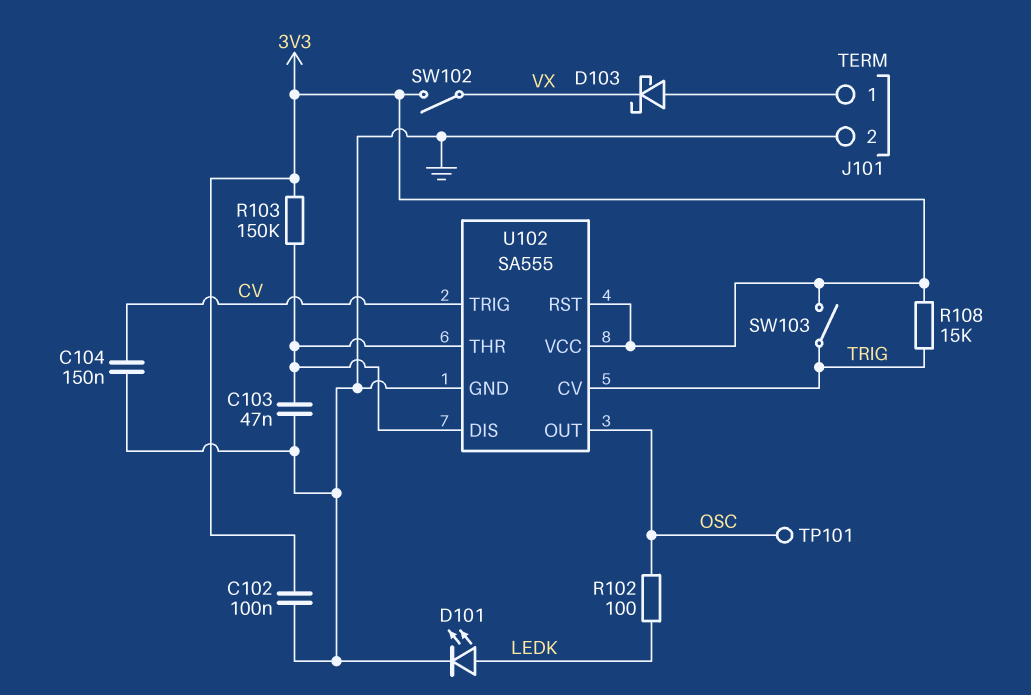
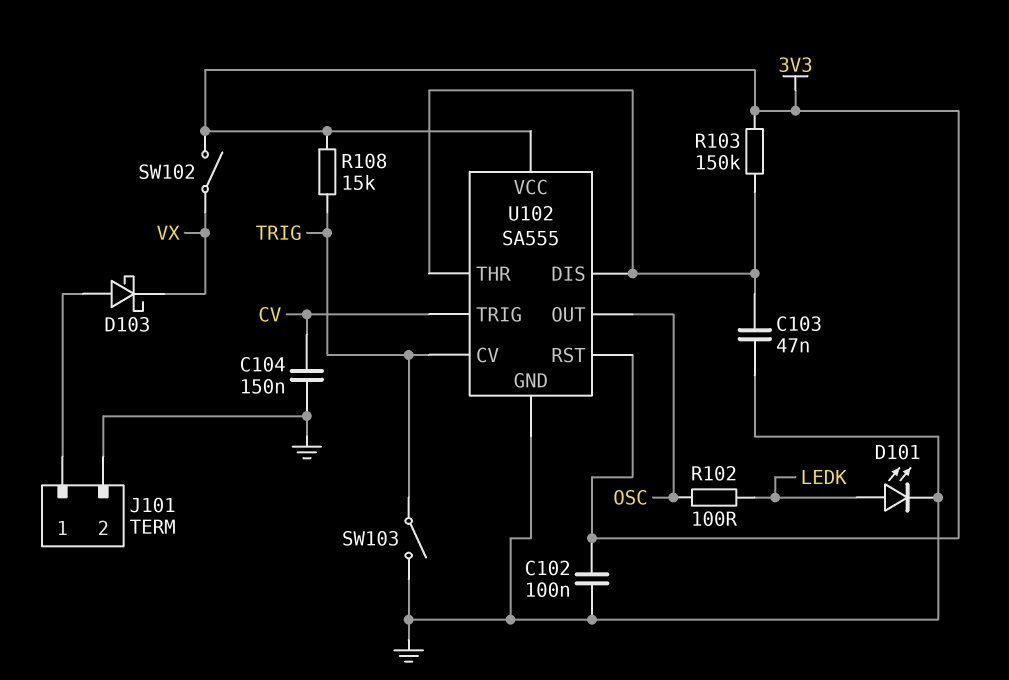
SW103: switch (3V3, TRIG) -> switch (GND, TRIG)
TP101: test point (OSC) -> none

